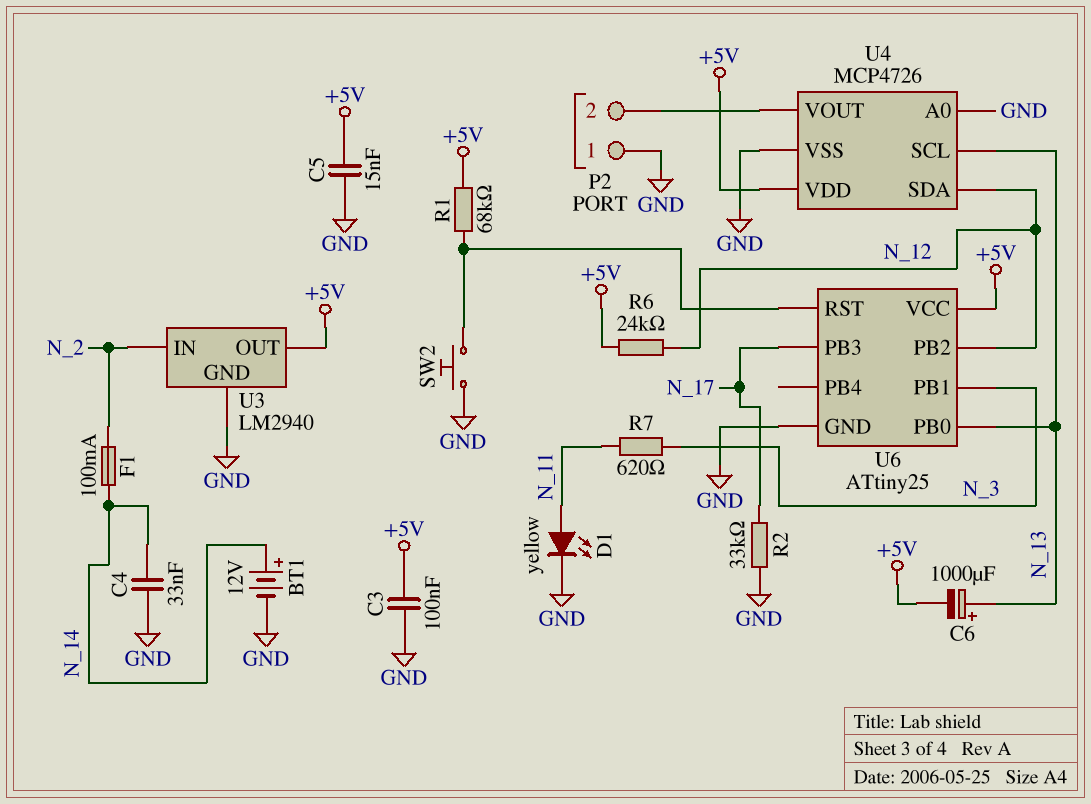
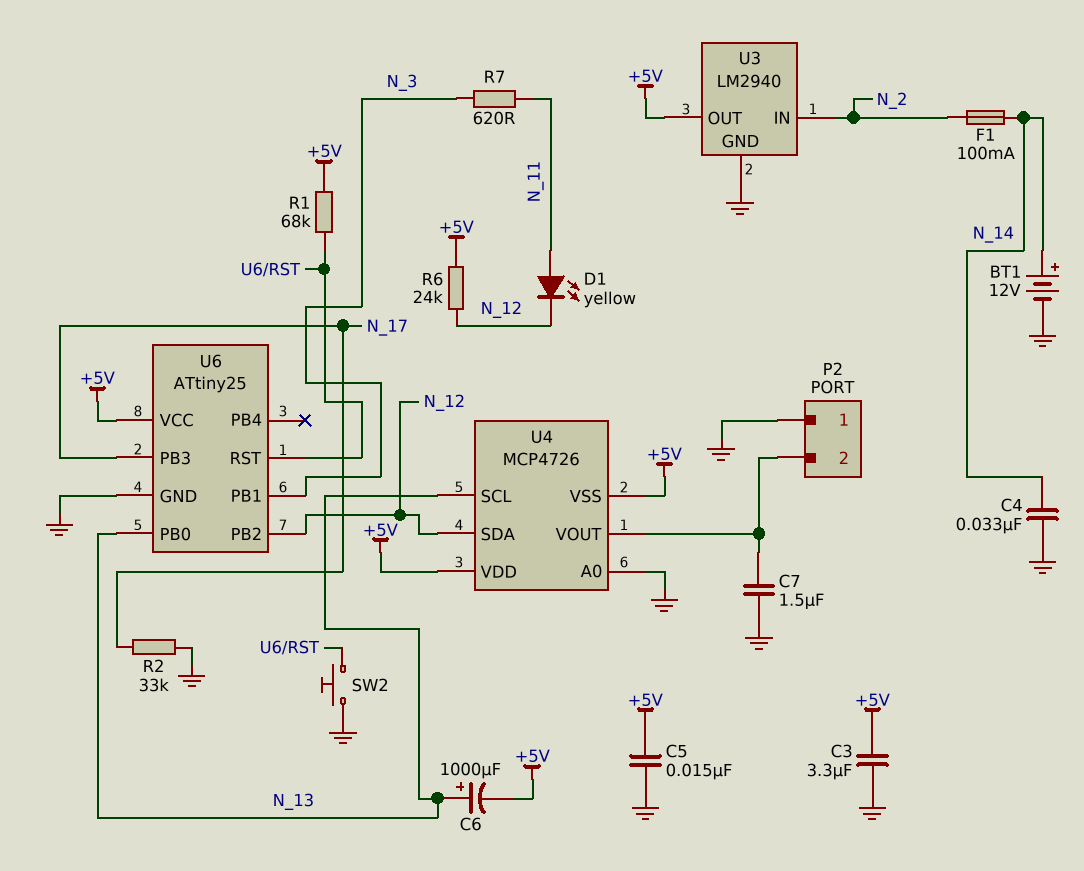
C3: 100nF (+5V, GND) -> 3.3uF (+5V, GND)
C7: none -> 1.5uF (GND, P2/2)
D1: LED yellow (A N_11, K GND) -> LED yellow (A N_11, K N_12)
U4 pin VSS: GND -> +5V

